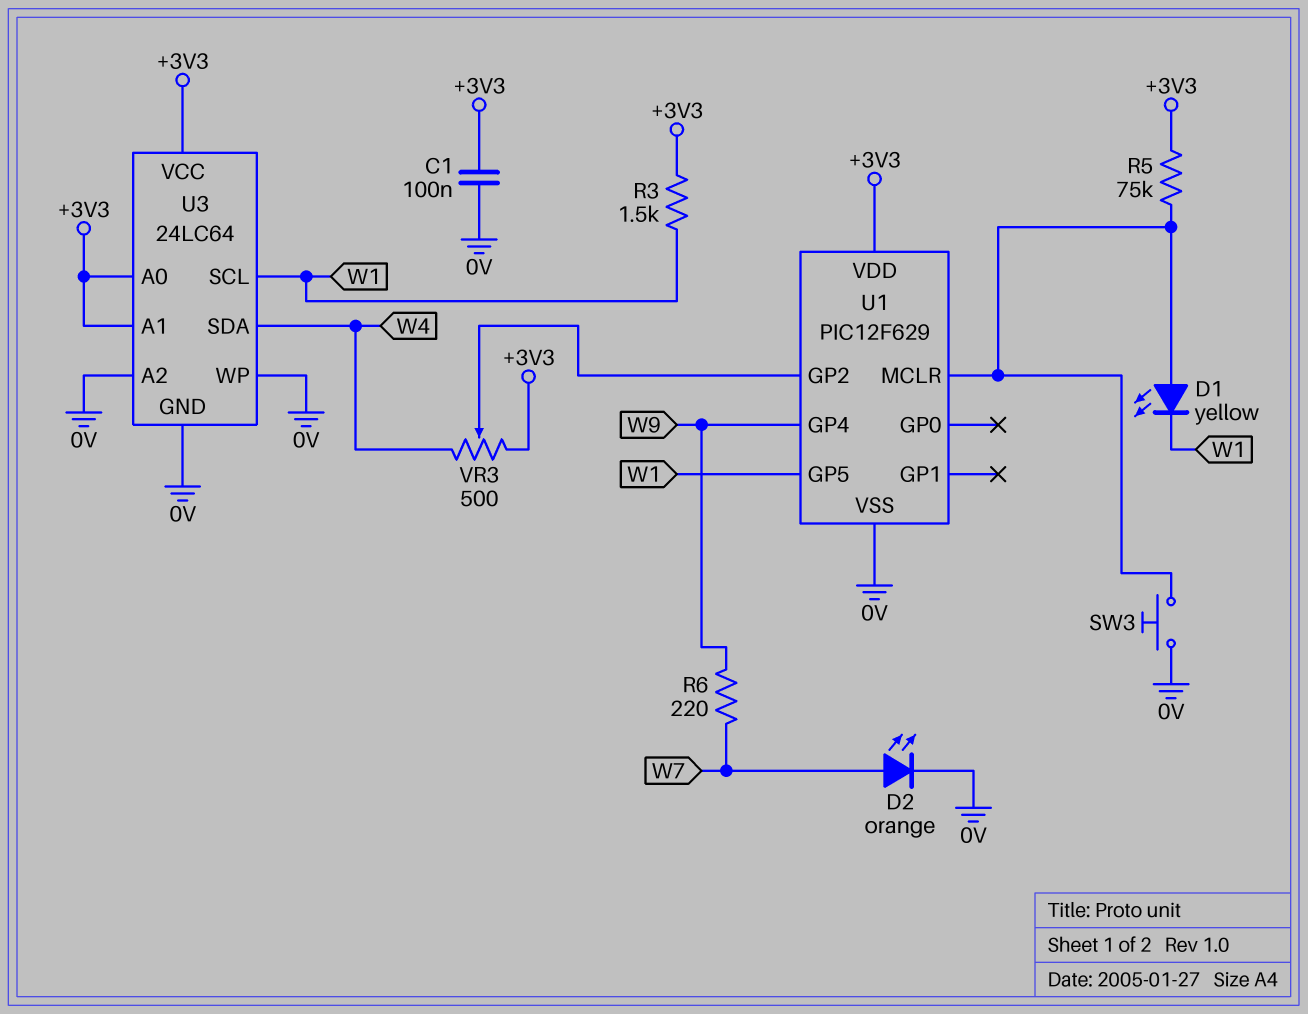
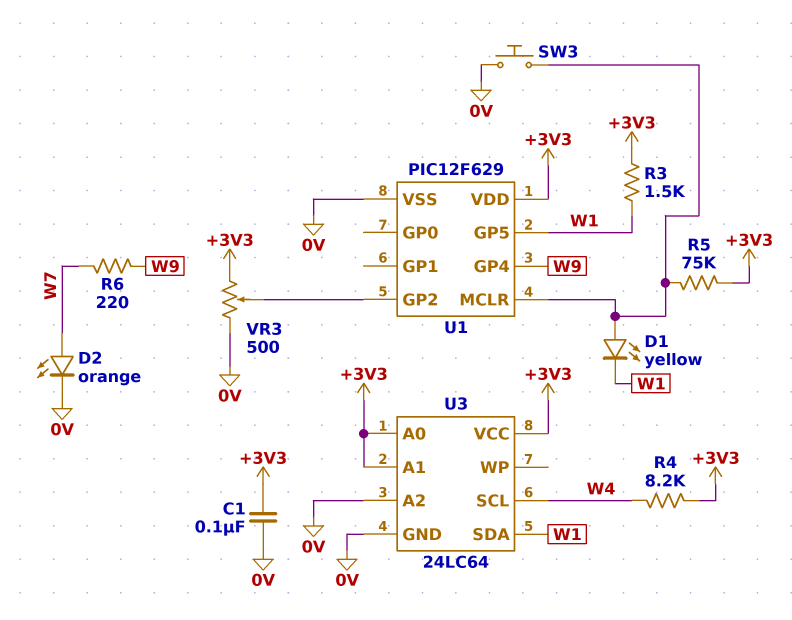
R4: none -> 8.2k (+3V3, W4)
U3 pin SCL: W1 -> W4
U3 pin SDA: W4 -> W1
U3 pin WP: 0V -> none
VR3: 500 (+3V3, W4, wiper U1/GP2) -> 500 (+3V3, 0V, wiper U1/GP2)

